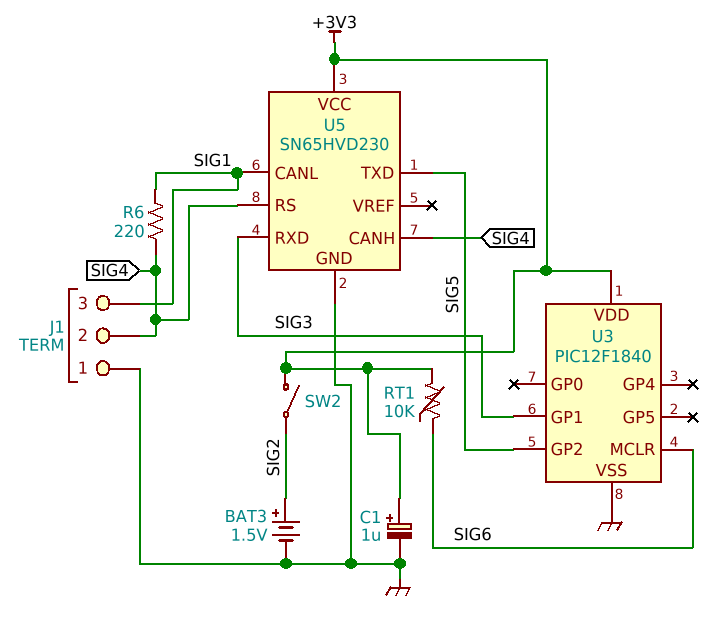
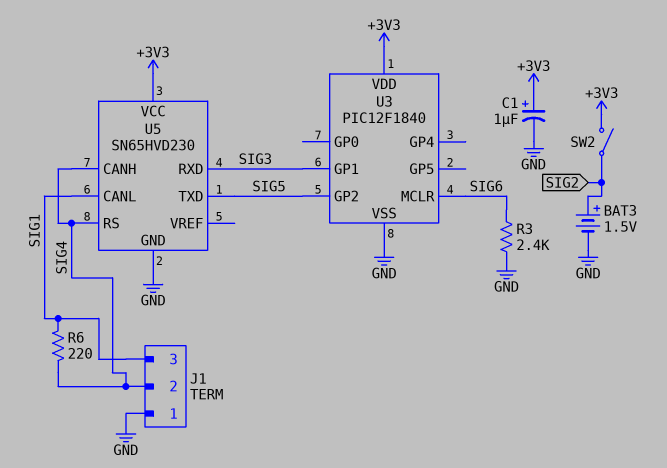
R3: none -> 2.4k (GND, SIG6)
RT1: 10k (+3V3, SIG6) -> none

